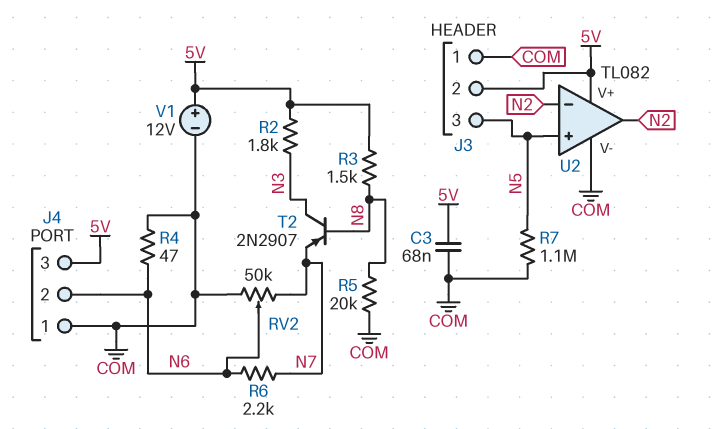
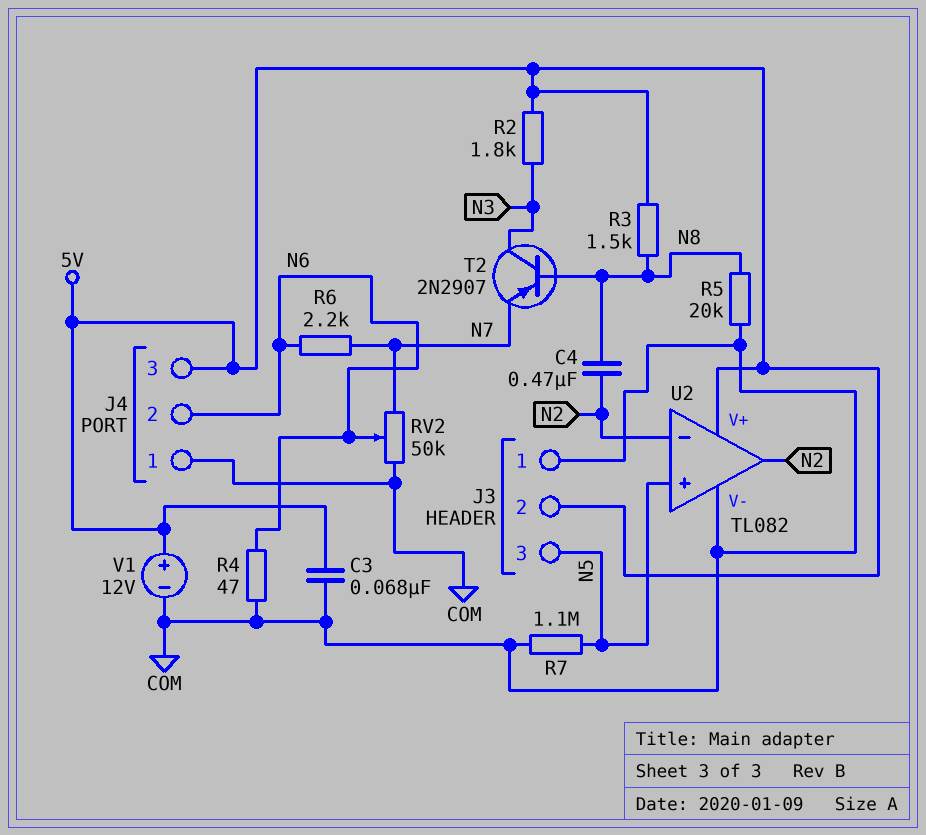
C4: none -> 470nF (N2, N8)

